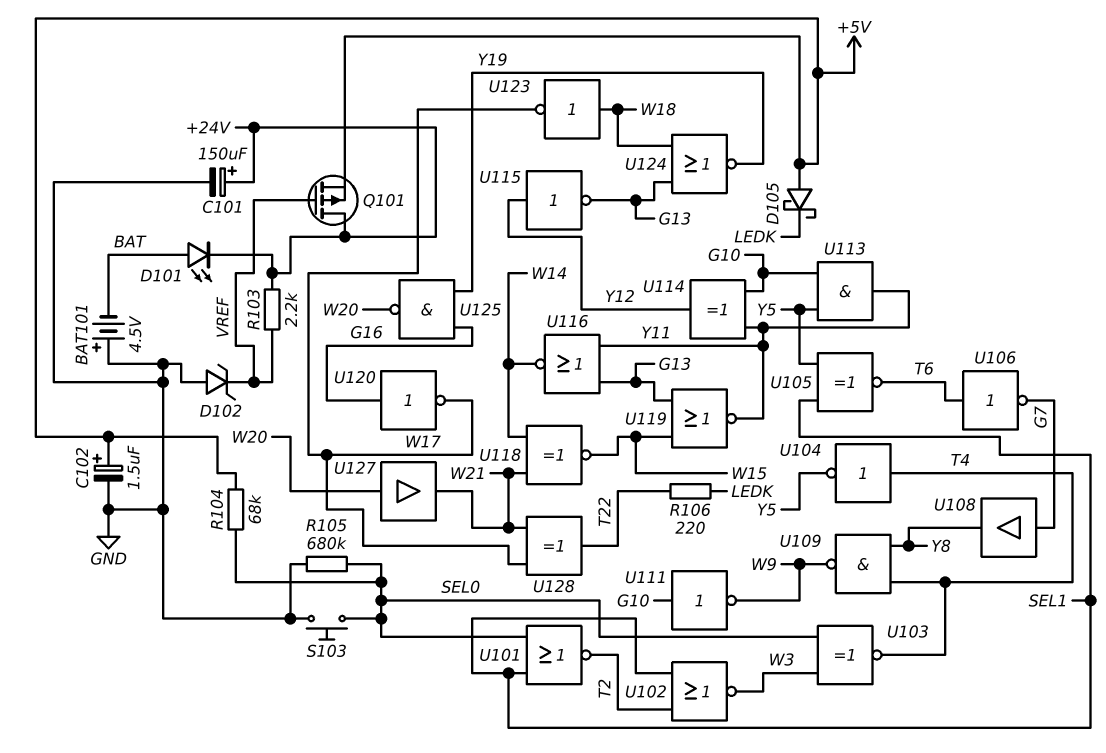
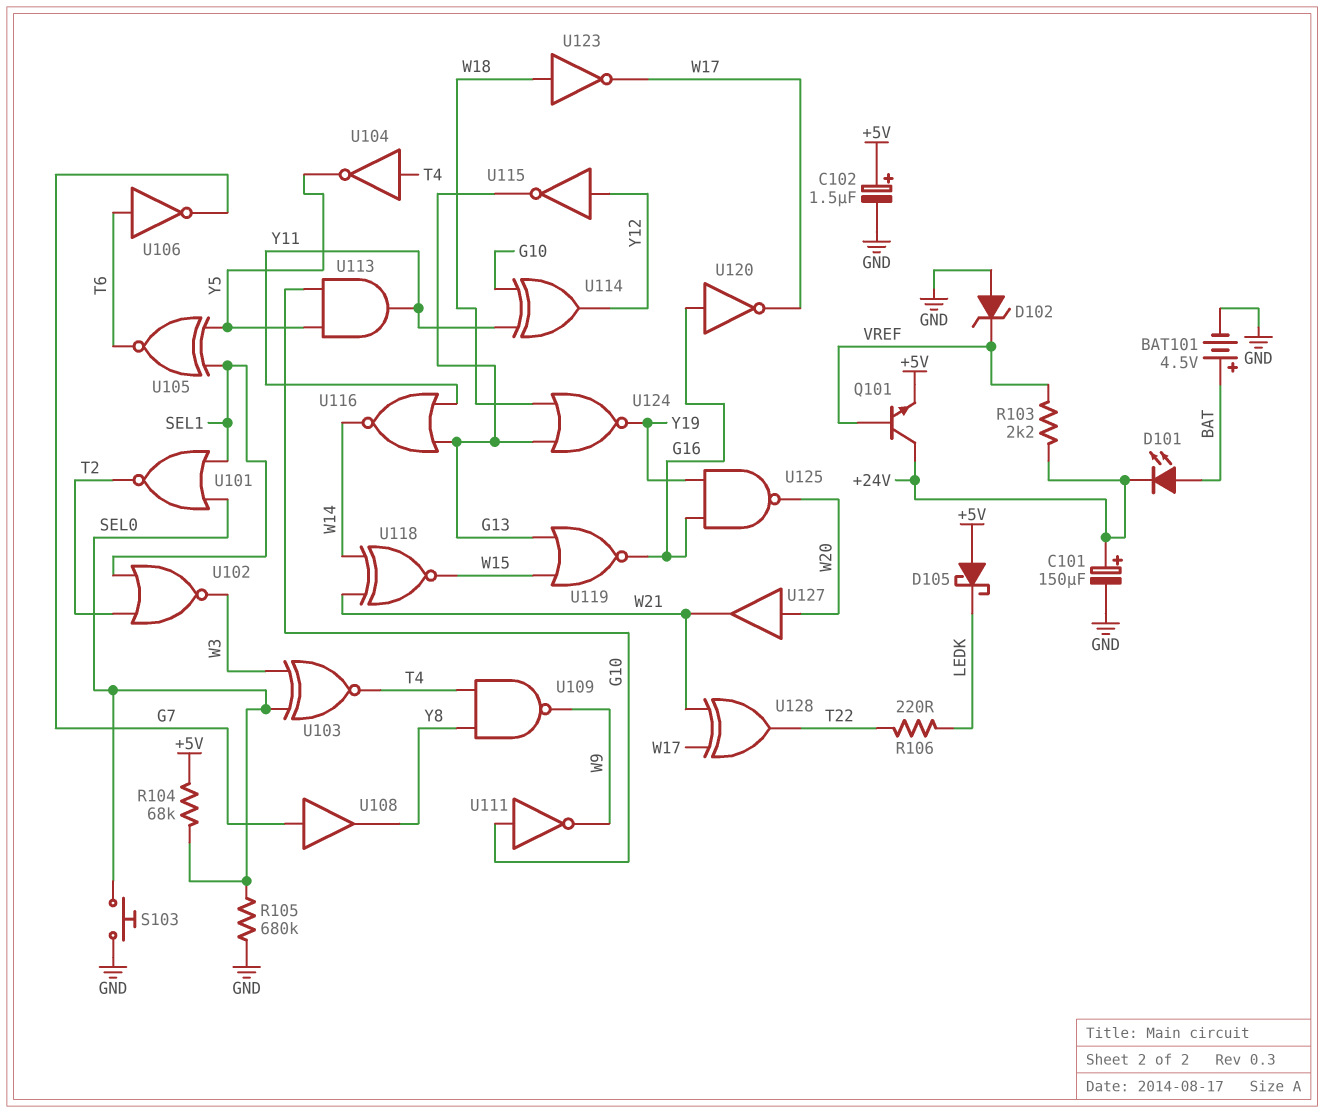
BAT101: 4.5V (plus GND, minus BAT) -> 4.5V (plus BAT, minus GND)
Q101: PMOS (G VREF, D +24V, S +5V) -> NPN (B VREF, C +24V, E +5V)
U119: NOR (in G13, in W15, out Y11) -> NOR (in G13, in W15, out G16)

